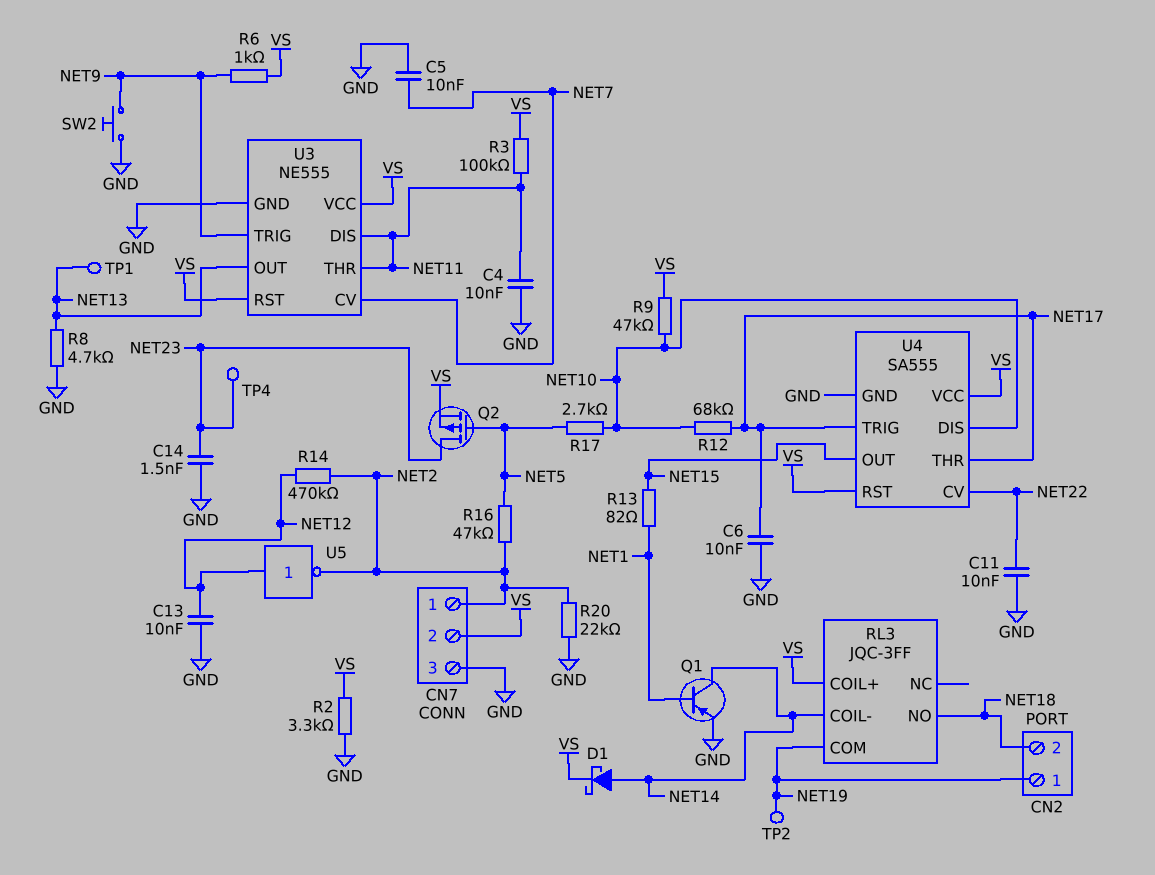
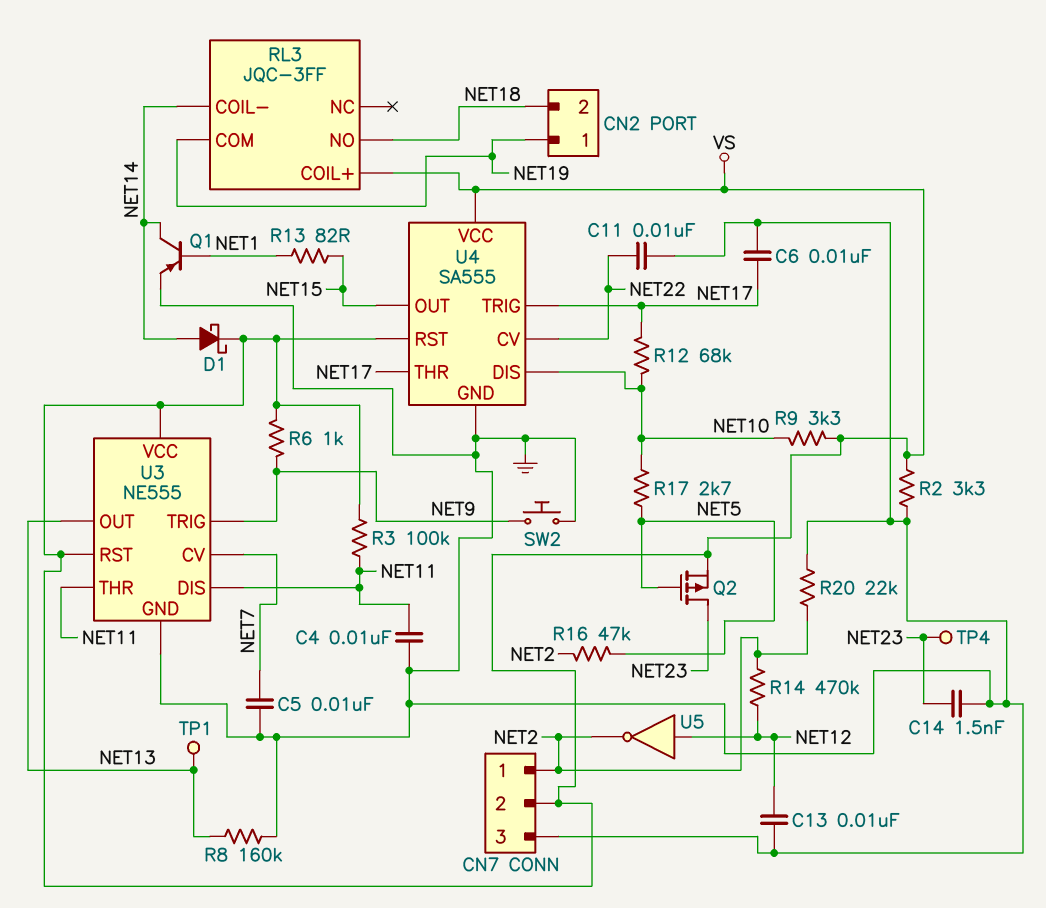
R8: 4.7k (GND, NET13) -> 160k (GND, NET13)
R9: 47k (NET10, VS) -> 3.3k (NET10, VS)
TP2: test point (NET19) -> none

